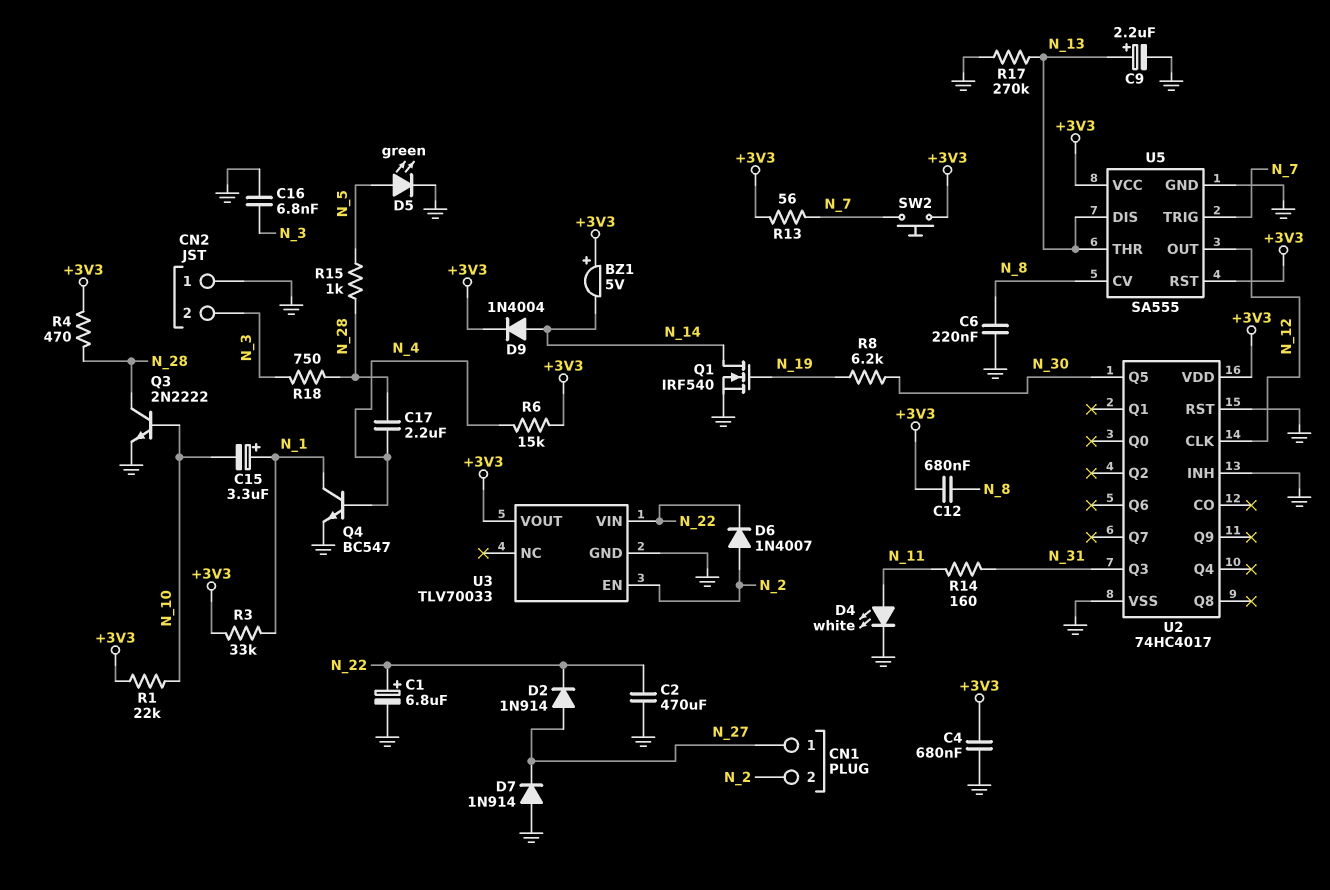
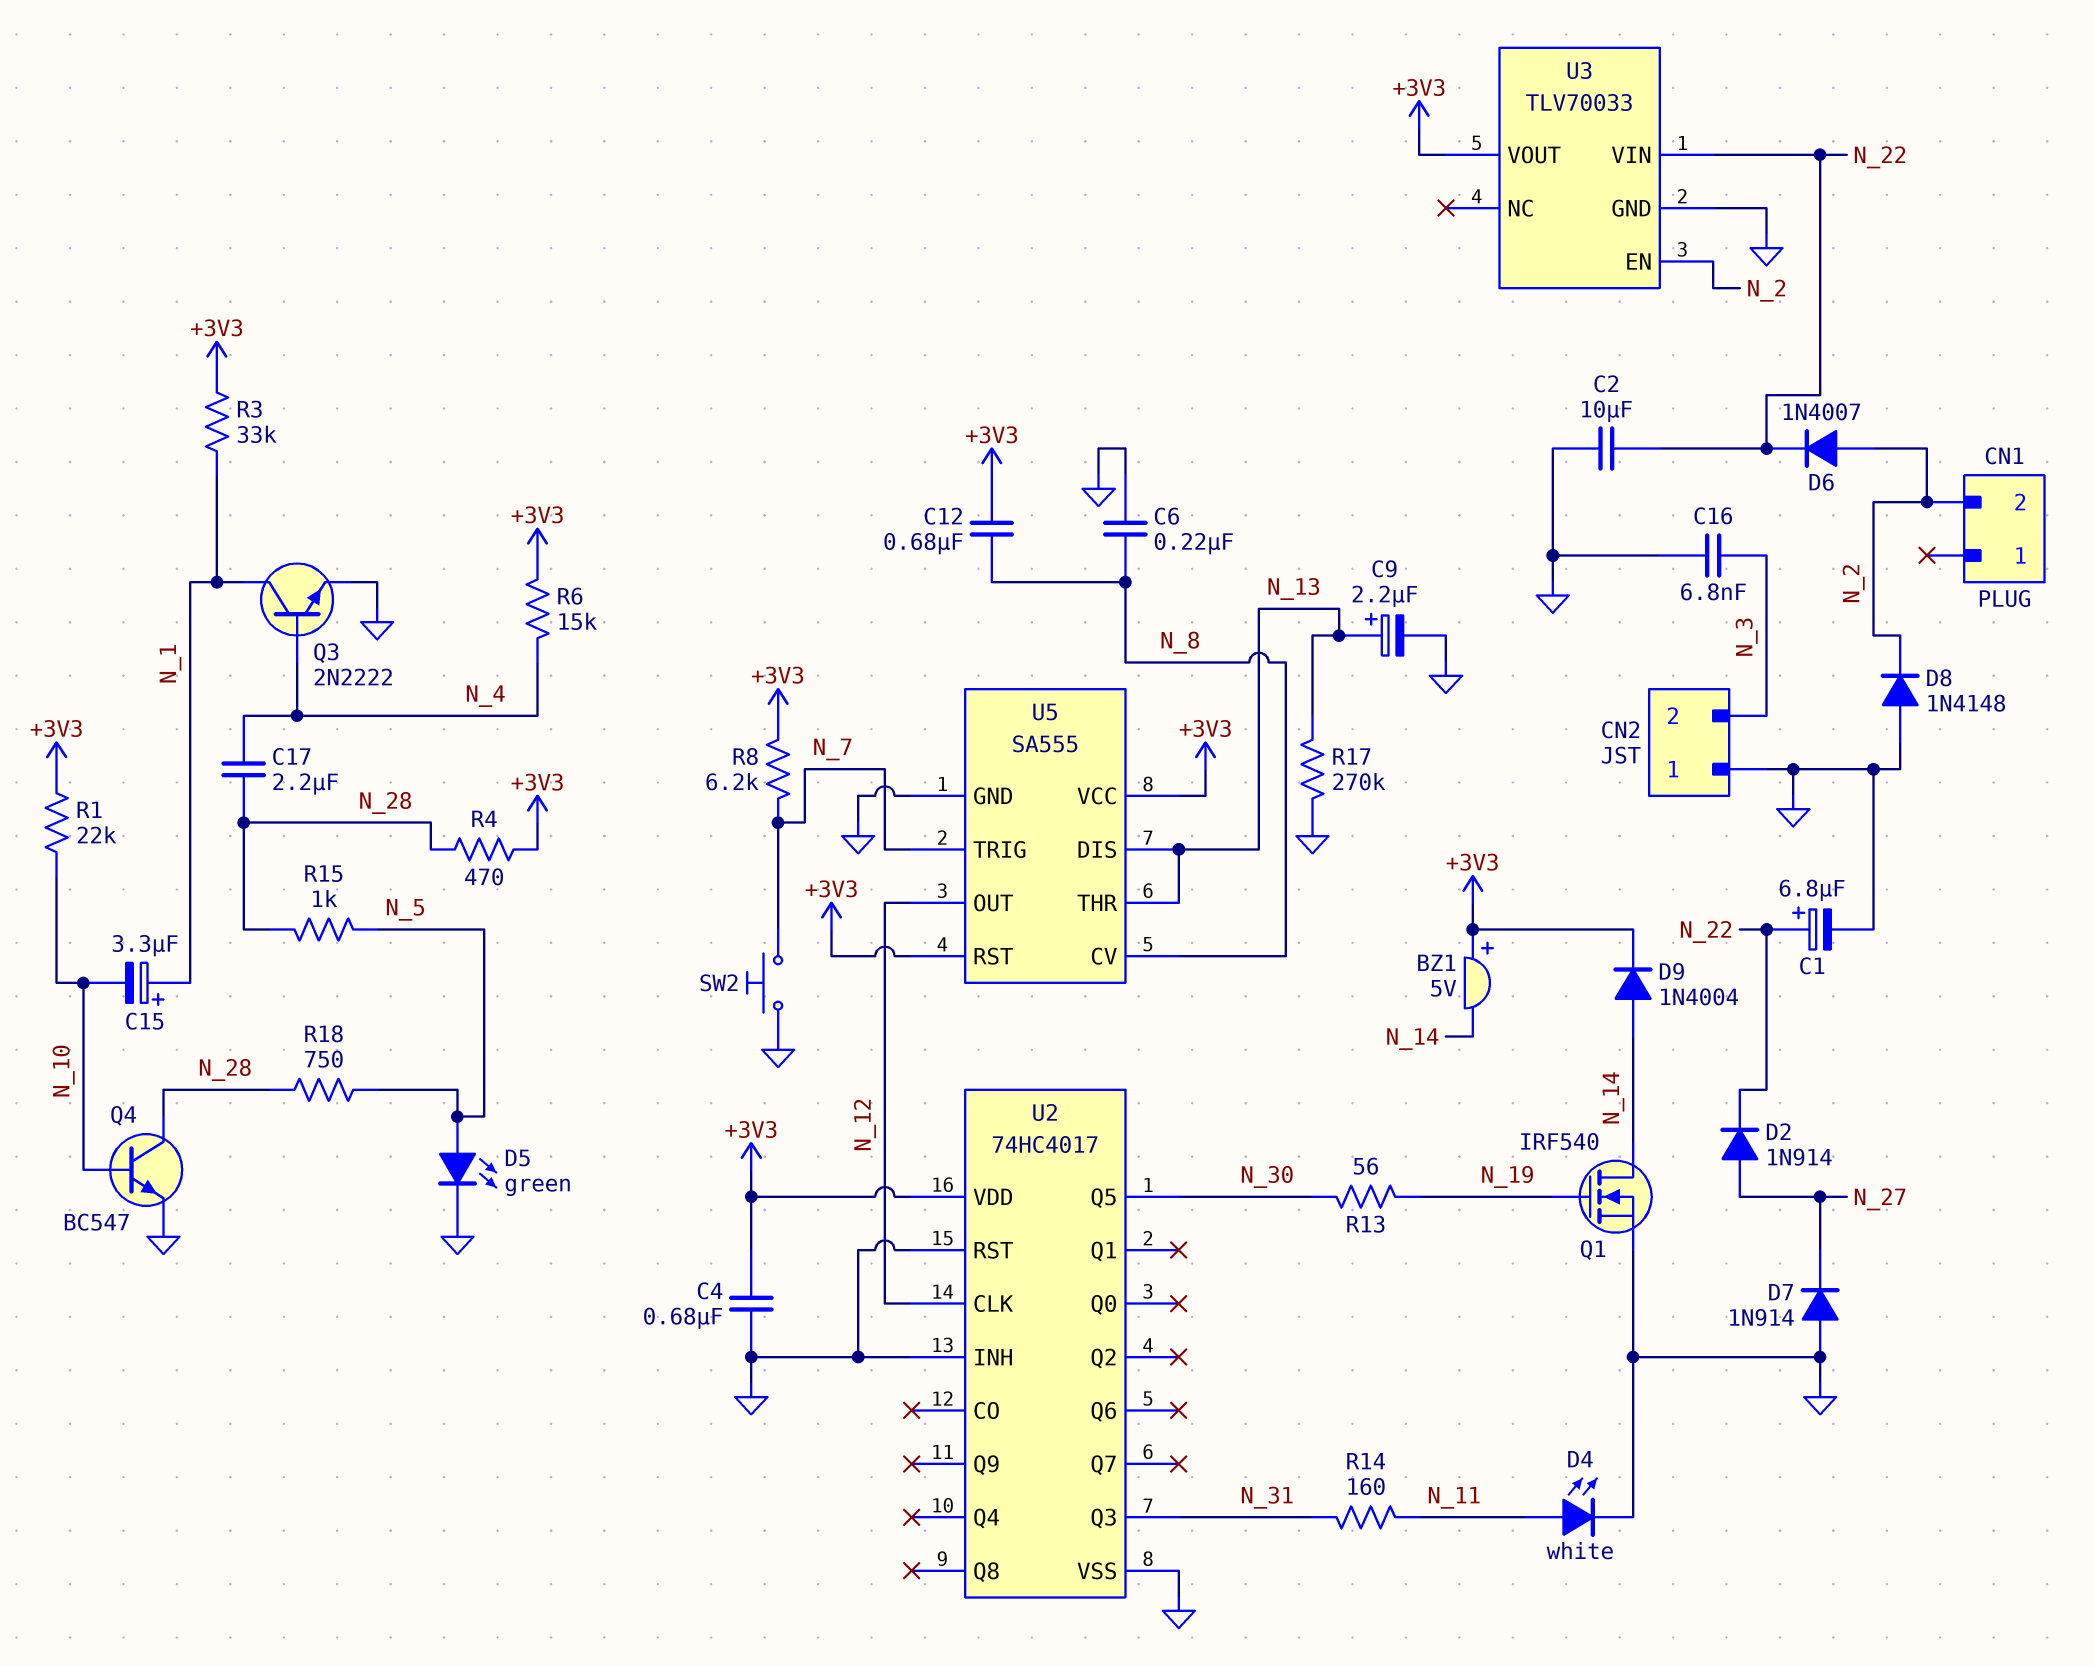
C2: 470uF (GND, N_22) -> 10uF (GND, N_22)
CN1 pin 1: N_27 -> none
D8: none -> diode 1N4148 (A GND, K N_2)
Q3: NPN 2N2222 (B N_10, C N_28, E GND) -> NPN 2N2222 (B N_4, C N_1, E GND)
Q4: NPN BC547 (B N_4, C N_1, E GND) -> NPN BC547 (B N_10, C N_28, E GND)
R8: 6.2k (N_19, N_30) -> 6.2k (+3V3, N_7)
R13: 56 (+3V3, N_7) -> 56 (N_19, N_30)
R18: 750 (N_3, N_28) -> 750 (N_5, N_28)
SW2: button (+3V3, N_7) -> button (GND, N_7)

